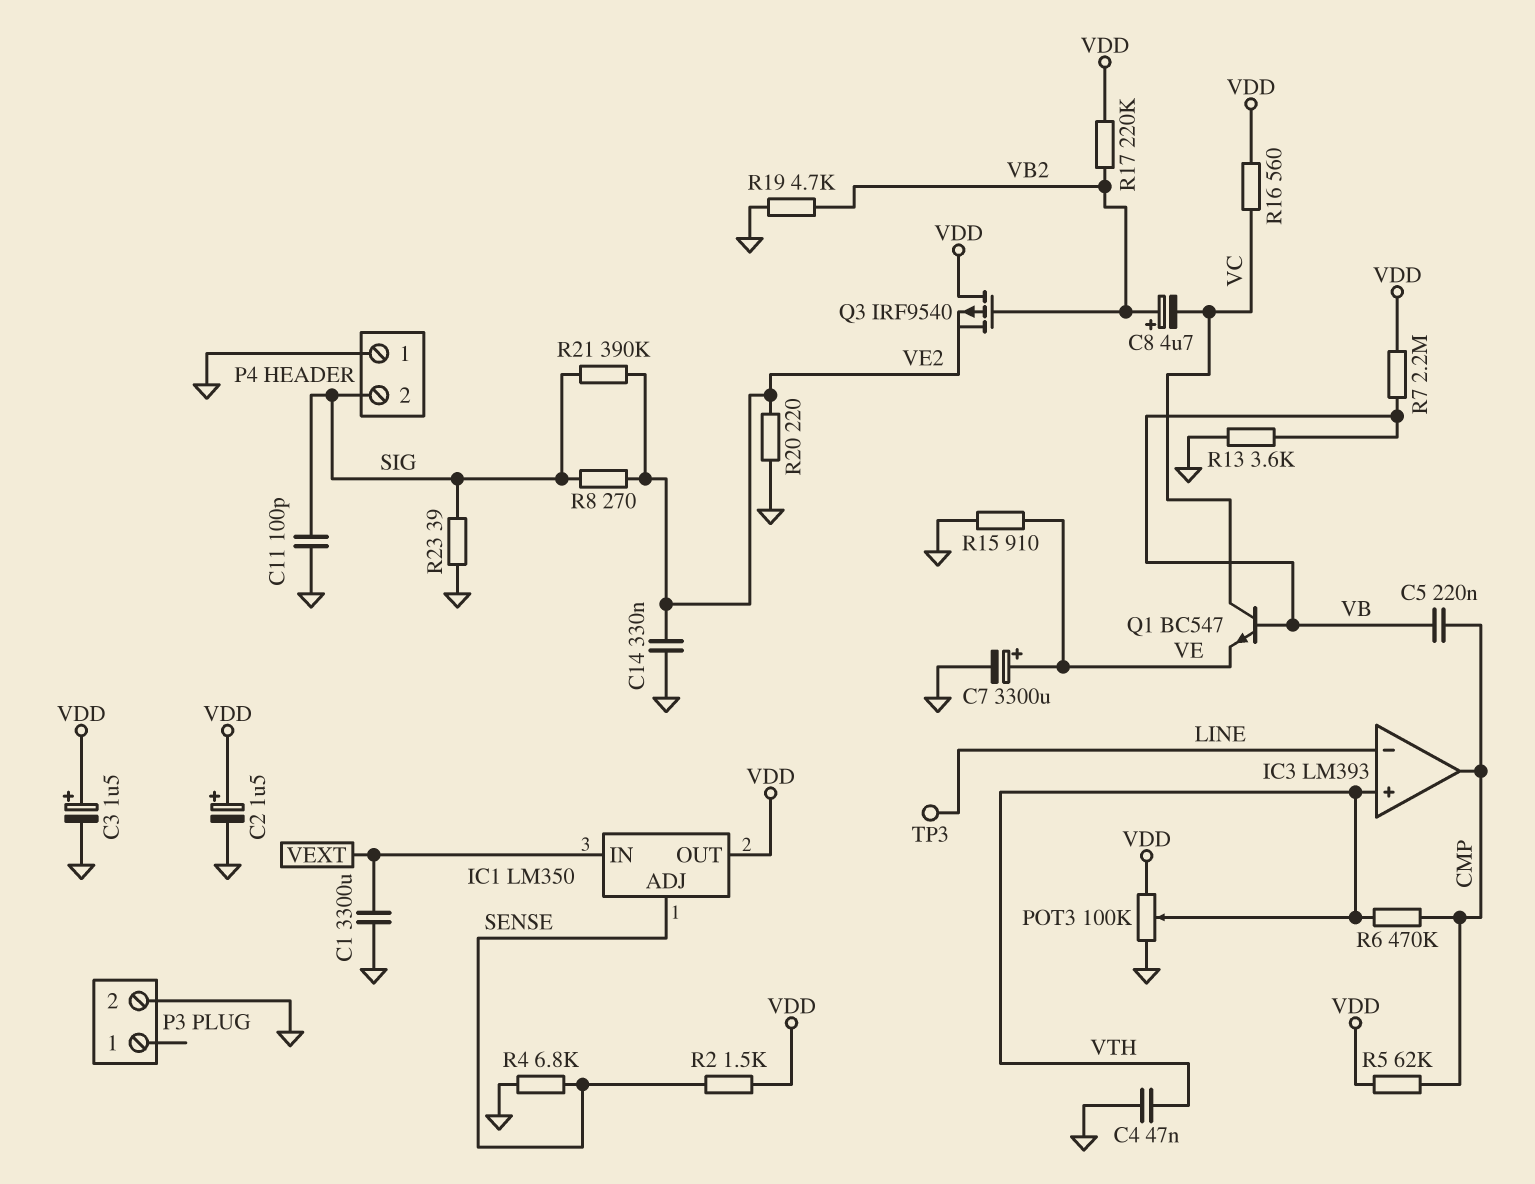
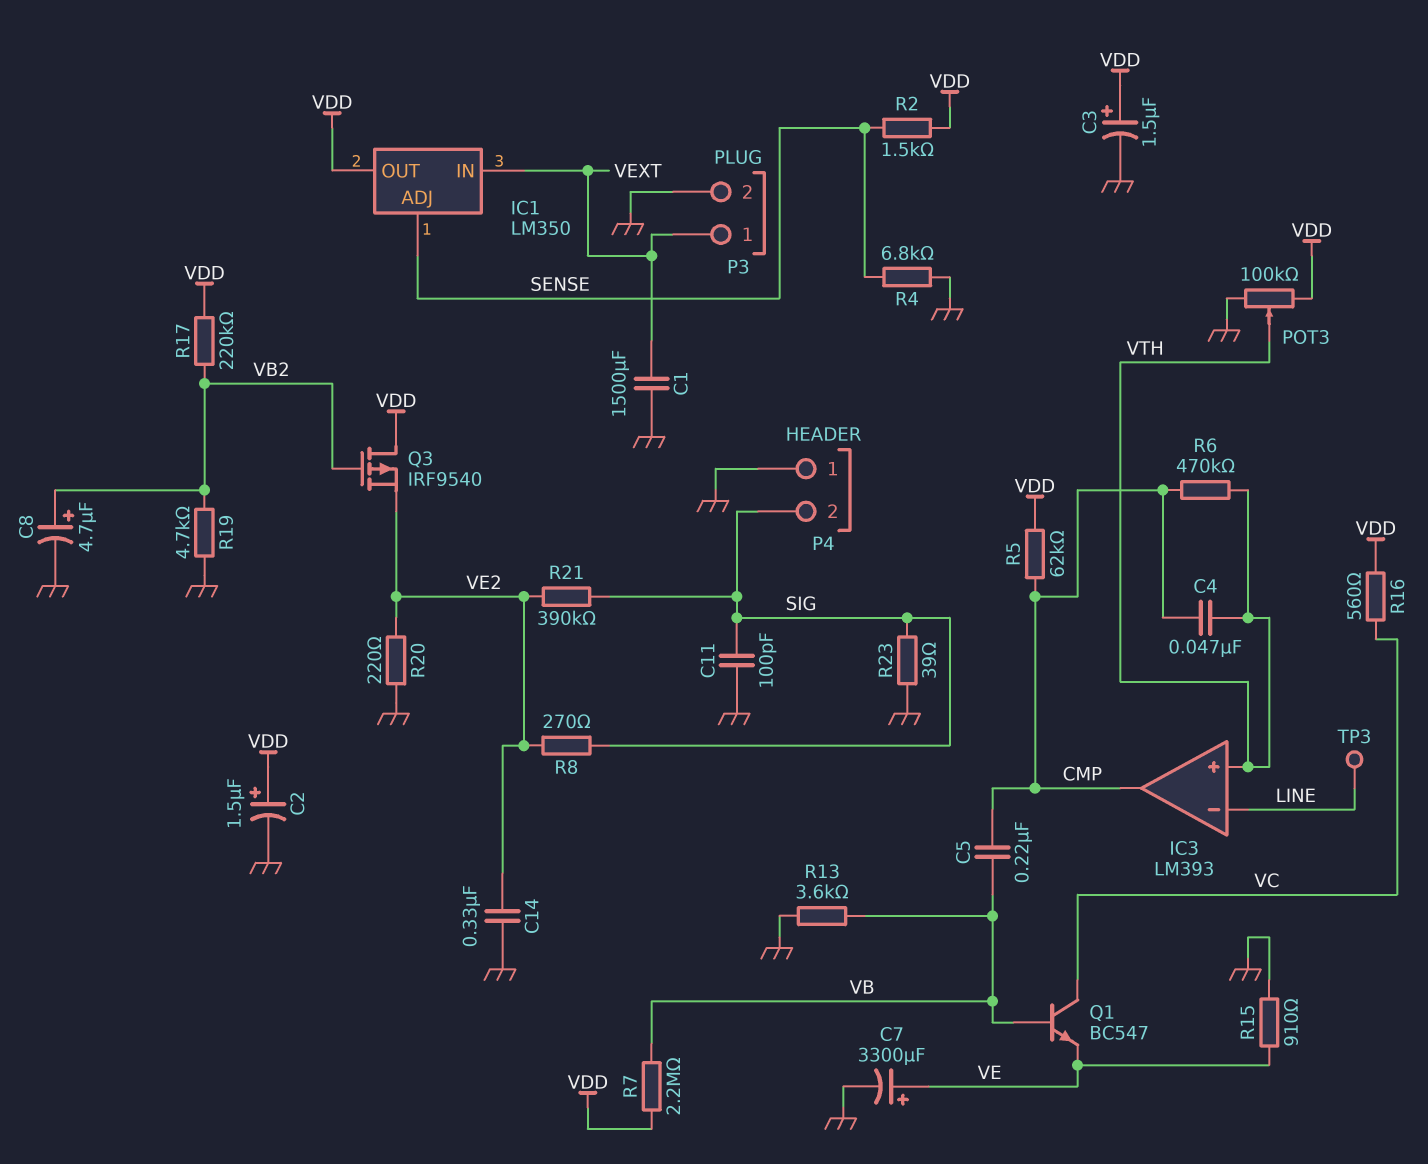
C1: 3300uF (GND, VEXT) -> 1500uF (GND, VEXT)
C4: 47nF (GND, VTH) -> 47nF (CMP, VTH)
C8: 4.7uF (plus VB2, minus VC) -> 4.7uF (plus VB2, minus GND)
P3 pin 1: none -> VEXT

